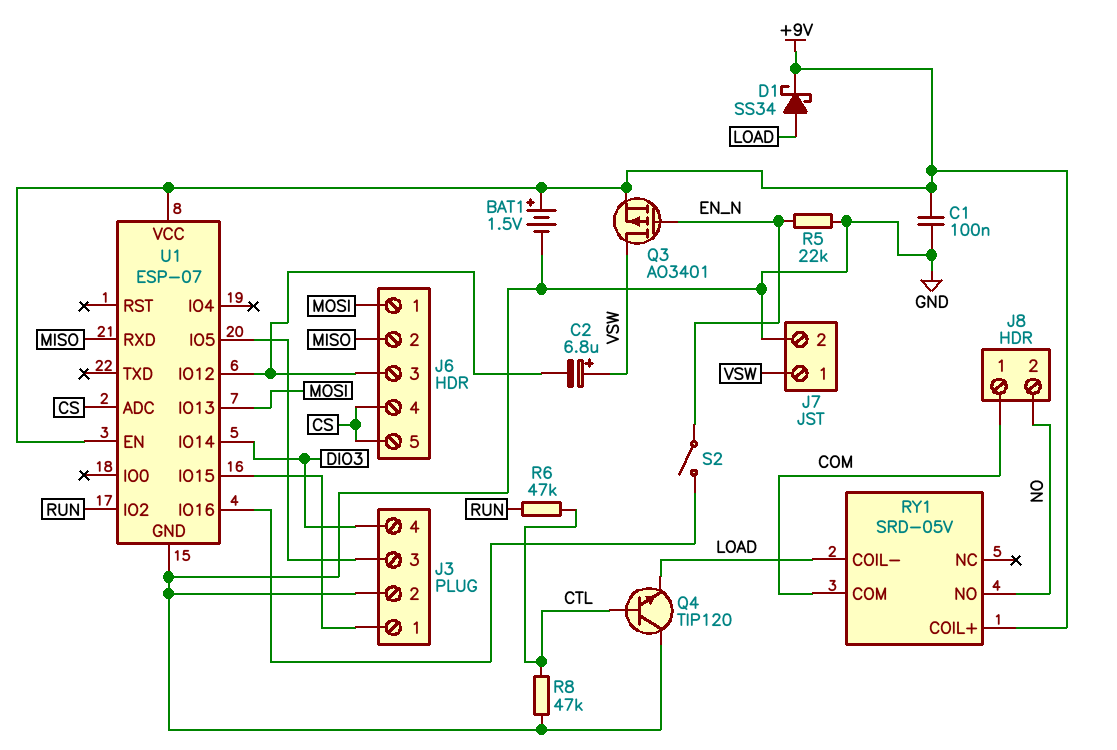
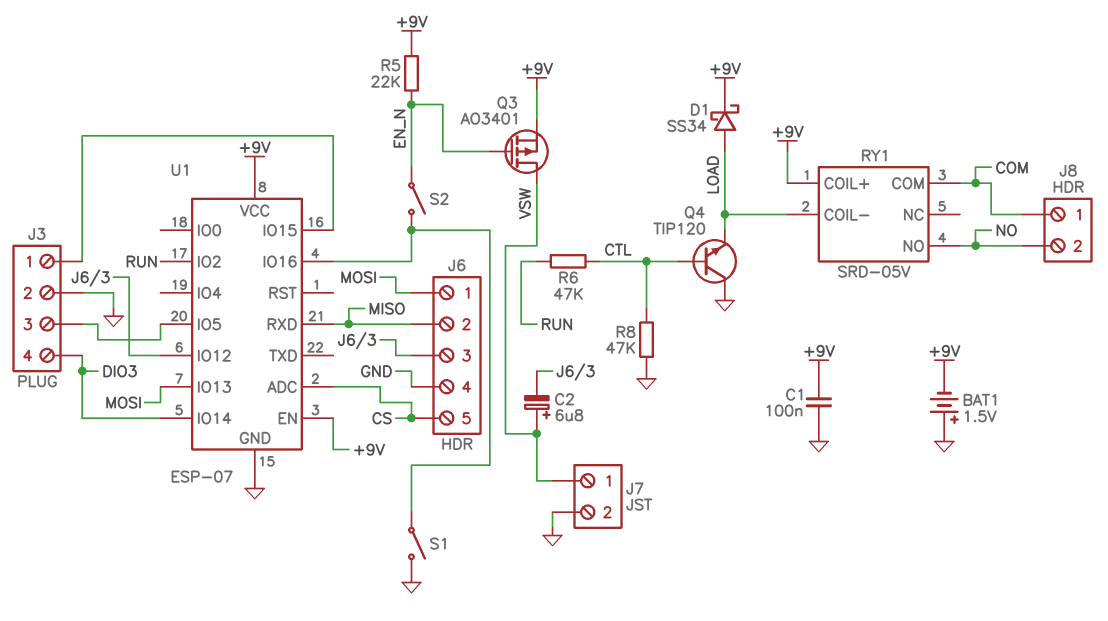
BAT1: 1.5V (plus +9V, minus GND) -> 1.5V (plus GND, minus +9V)
J6 pin 4: CS -> GND
R5: 22k (EN_N, GND) -> 22k (+9V, EN_N)
S1: none -> switch (GND, U1/IO16)

